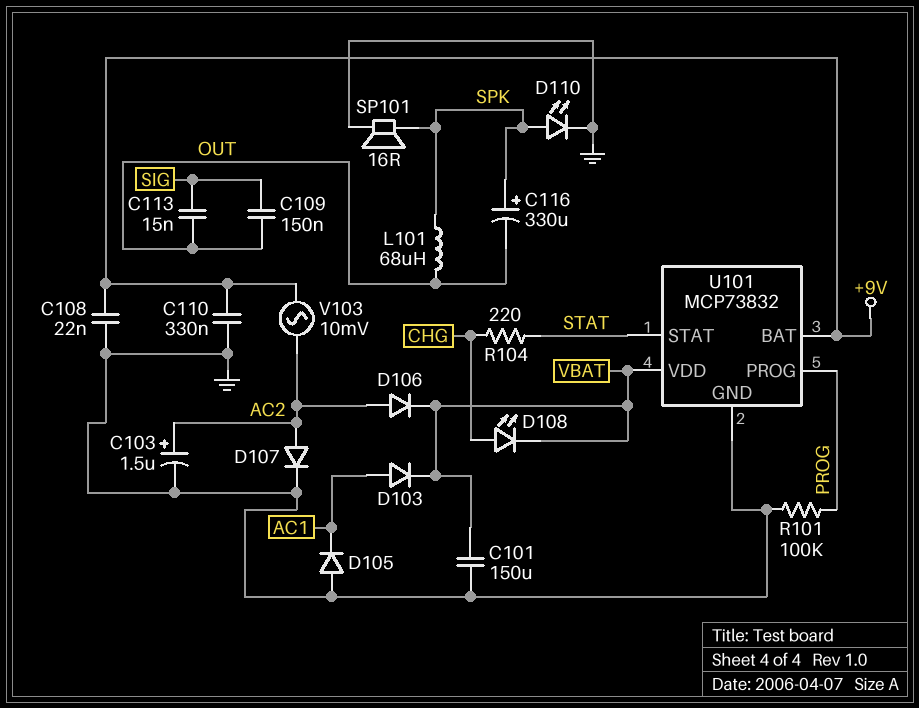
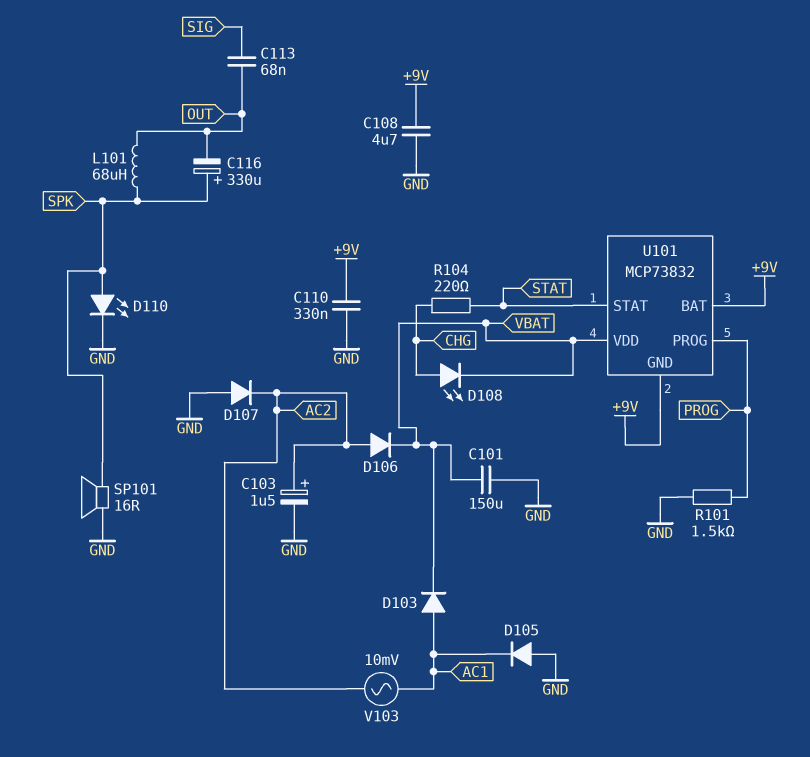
C108: 22nF (+9V, GND) -> 4.7uF (+9V, GND)
C109: 150nF (OUT, SIG) -> none
C113: 15nF (OUT, SIG) -> 68nF (OUT, SIG)
D107: diode (A AC2, K GND) -> diode (A GND, K AC2)
R101: 100k (GND, PROG) -> 1.5k (GND, PROG)
U101 pin GND: GND -> +9V
V103: AC 10mV (+9V, AC2) -> AC 10mV (AC1, AC2)

